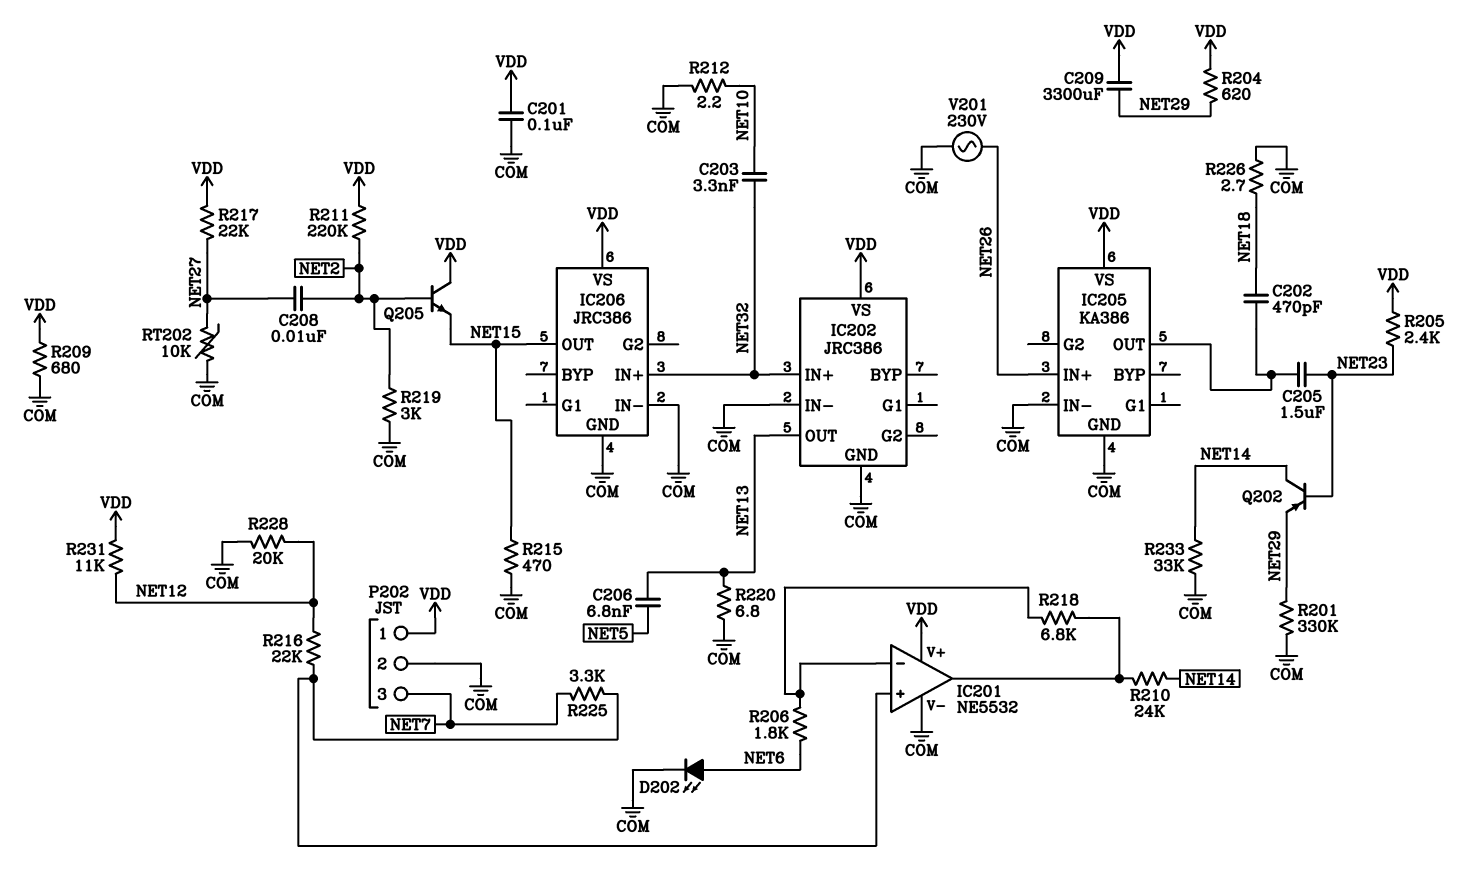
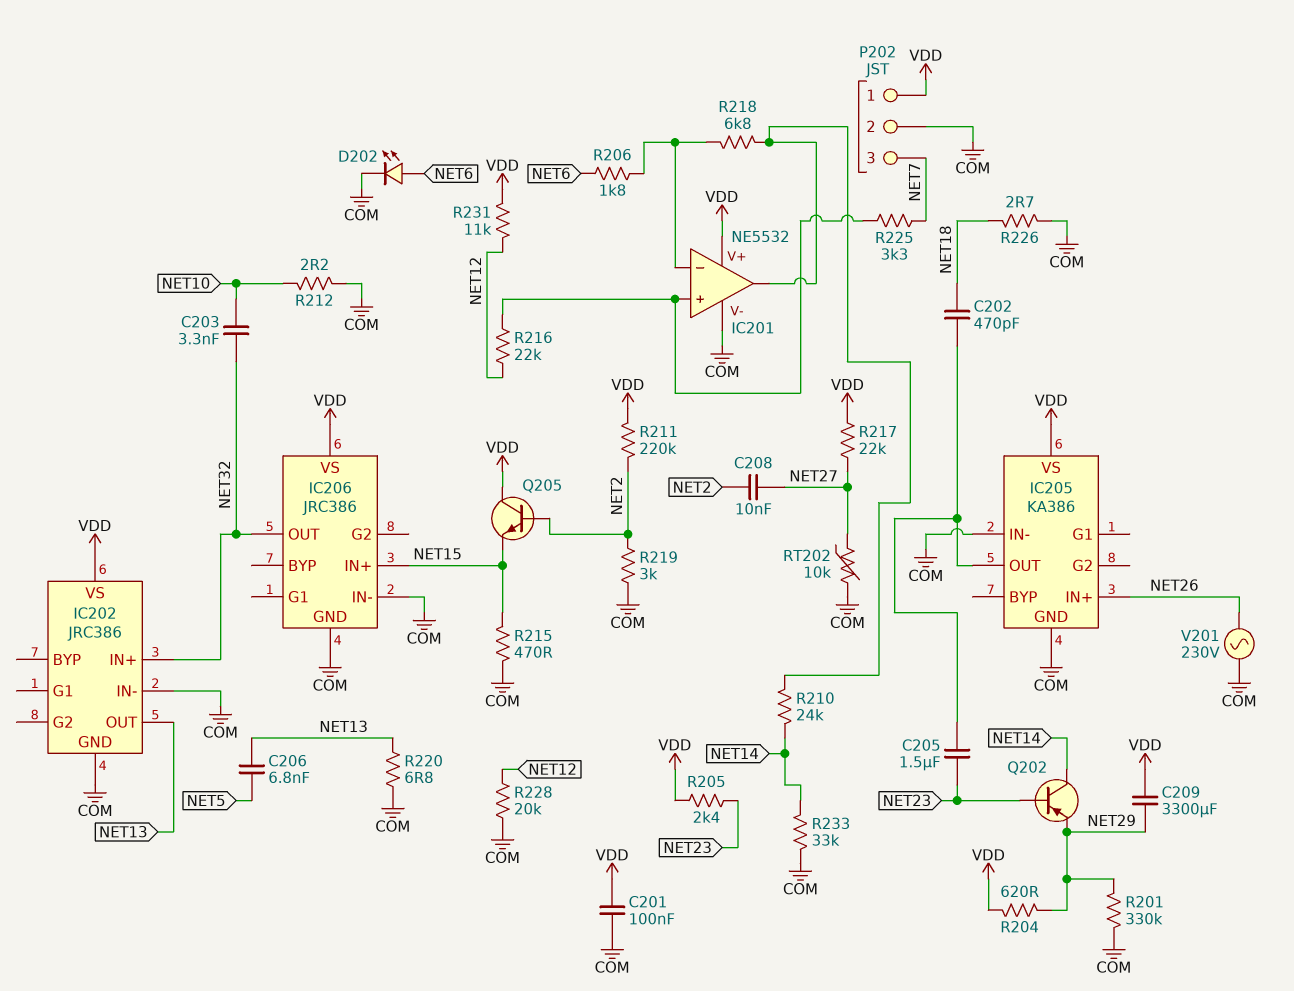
IC206 pin IN+: NET32 -> NET15
IC206 pin OUT: NET15 -> NET32
R209: 680 (COM, VDD) -> none

